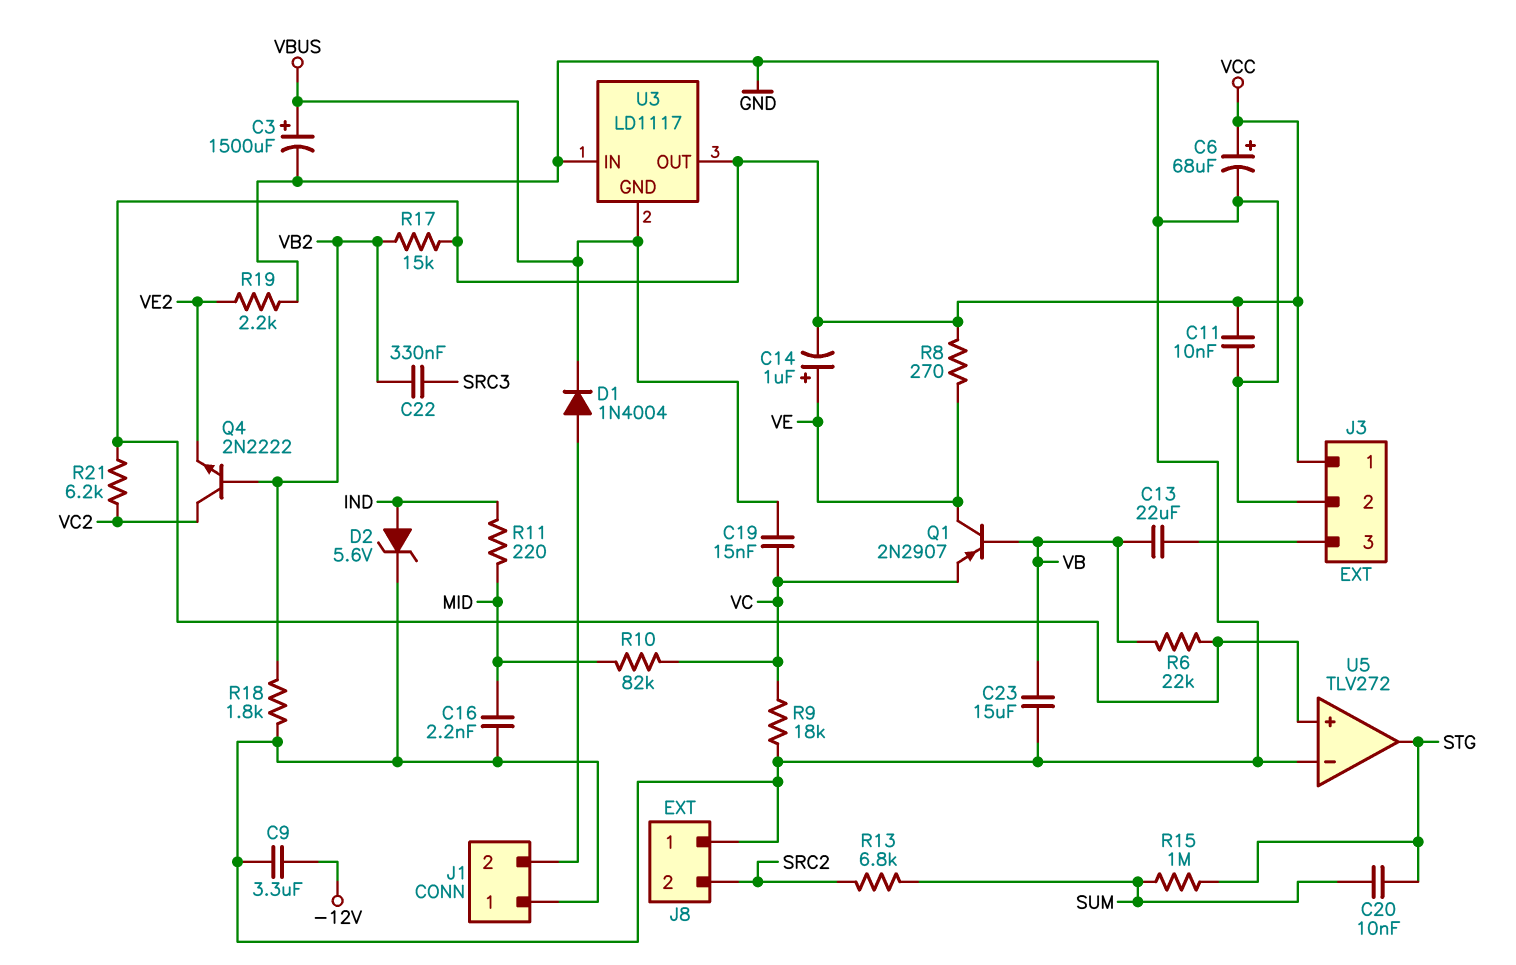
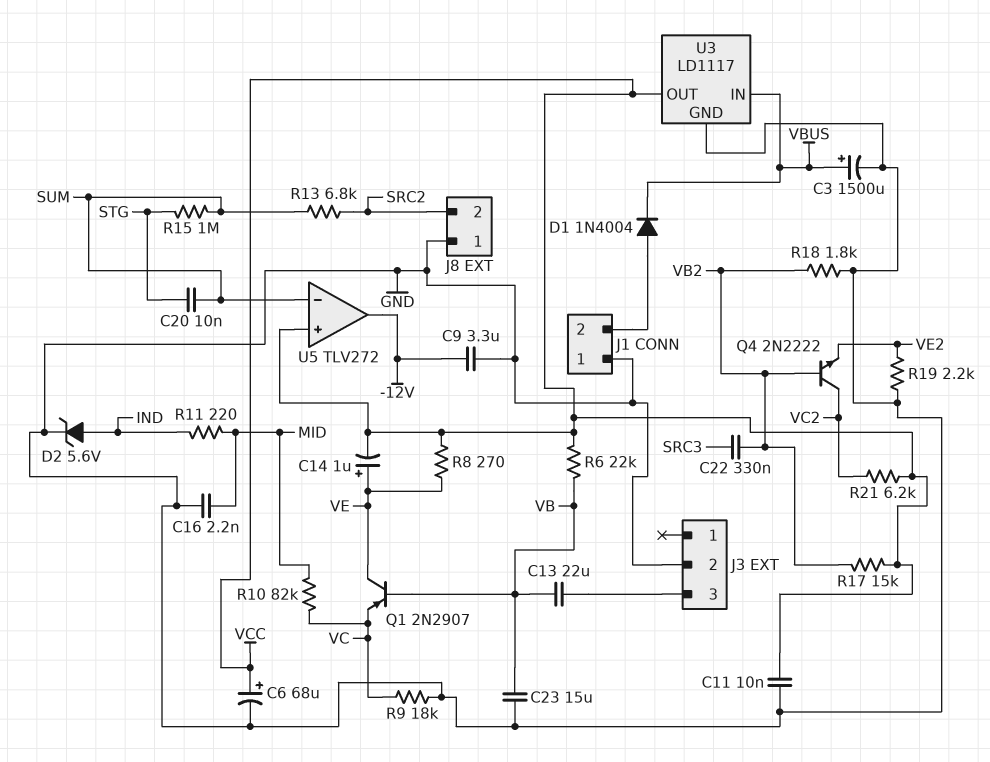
C19: 15nF (VBUS, VC) -> none
J3 pin 1: VCC -> none
U3 pin GND: VBUS -> GND
U3 pin IN: GND -> VBUS
U5 pin in-: GND -> SUM
U5 pin out: STG -> -12V

